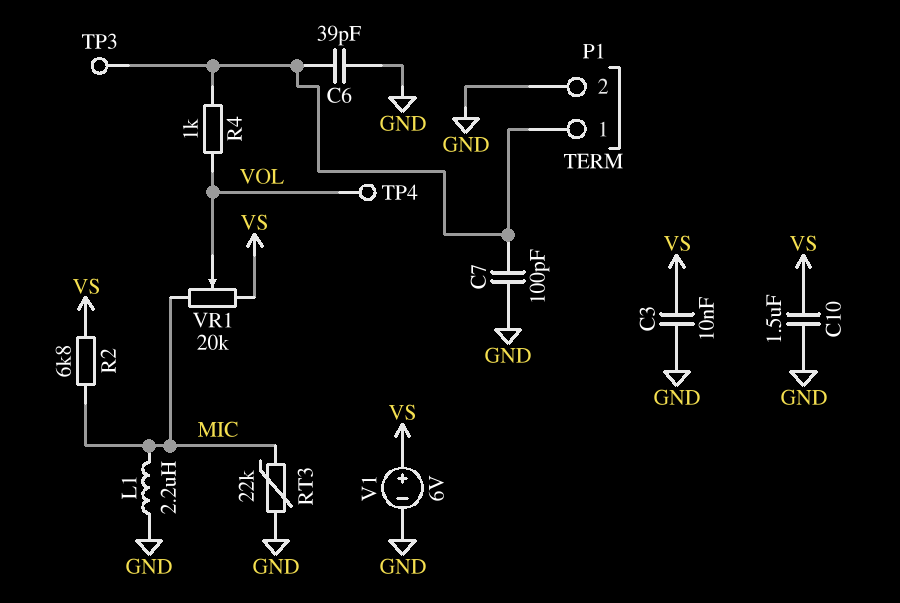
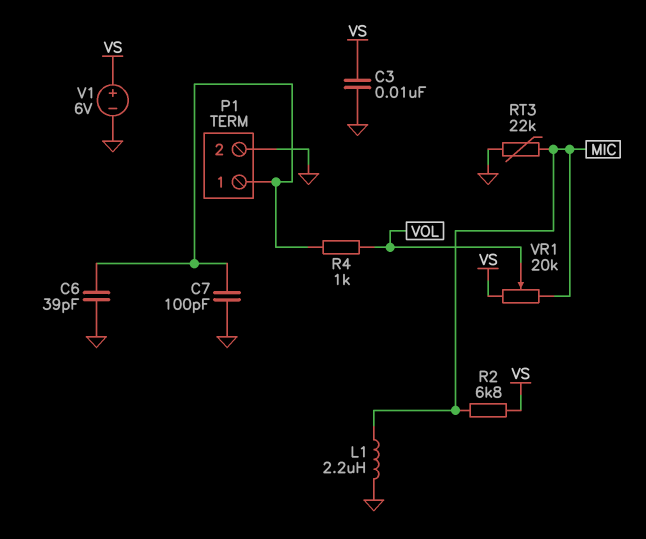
C10: 1.5uF (GND, VS) -> none
TP3: test point (P1/1) -> none
TP4: test point (VOL) -> none

